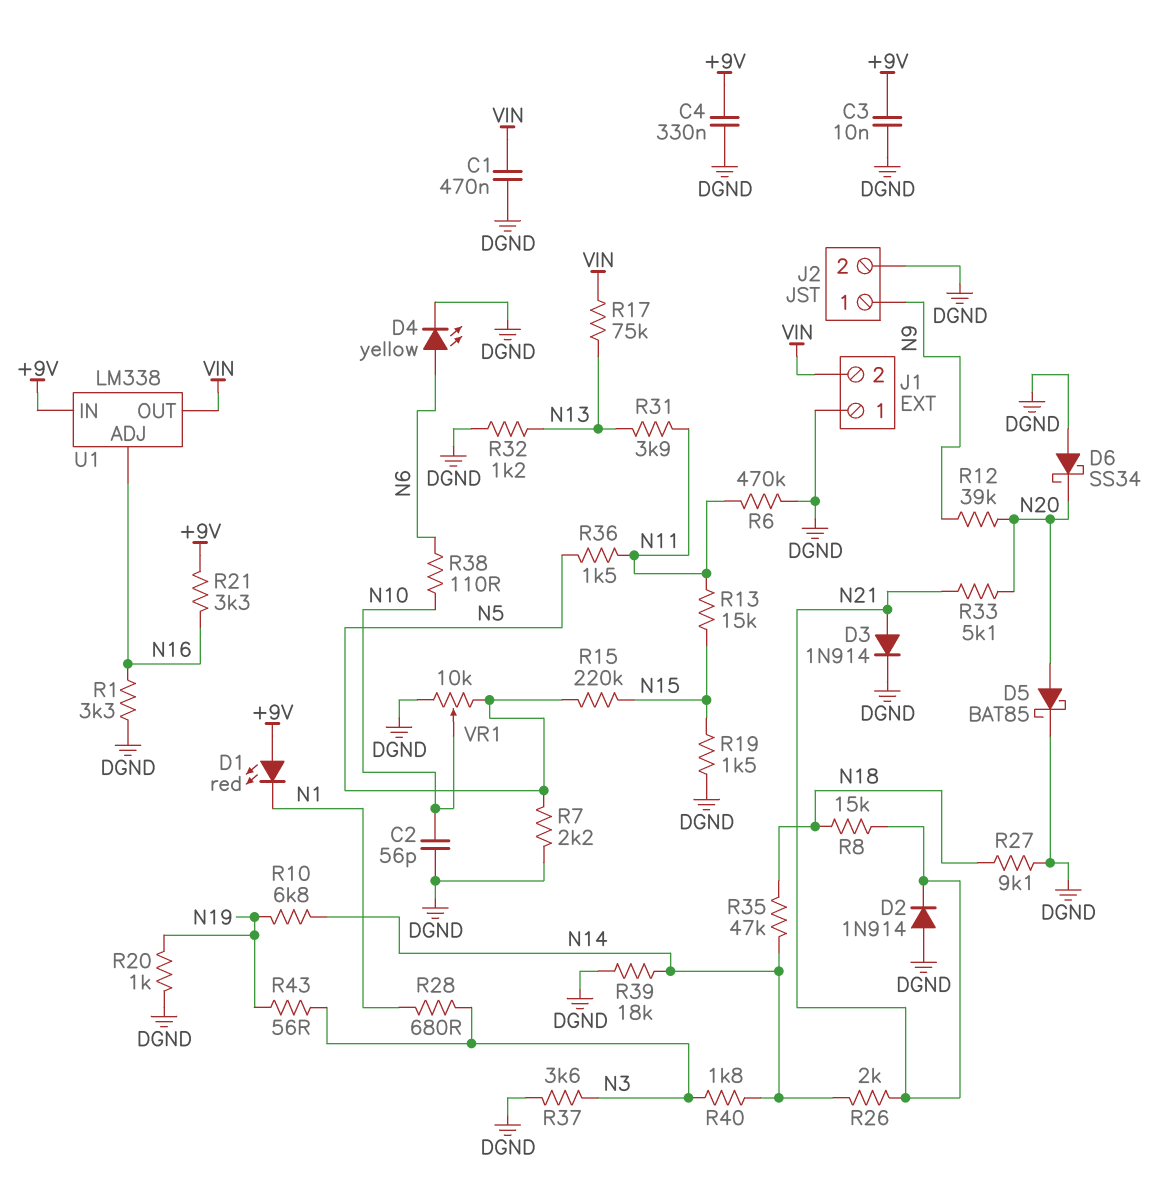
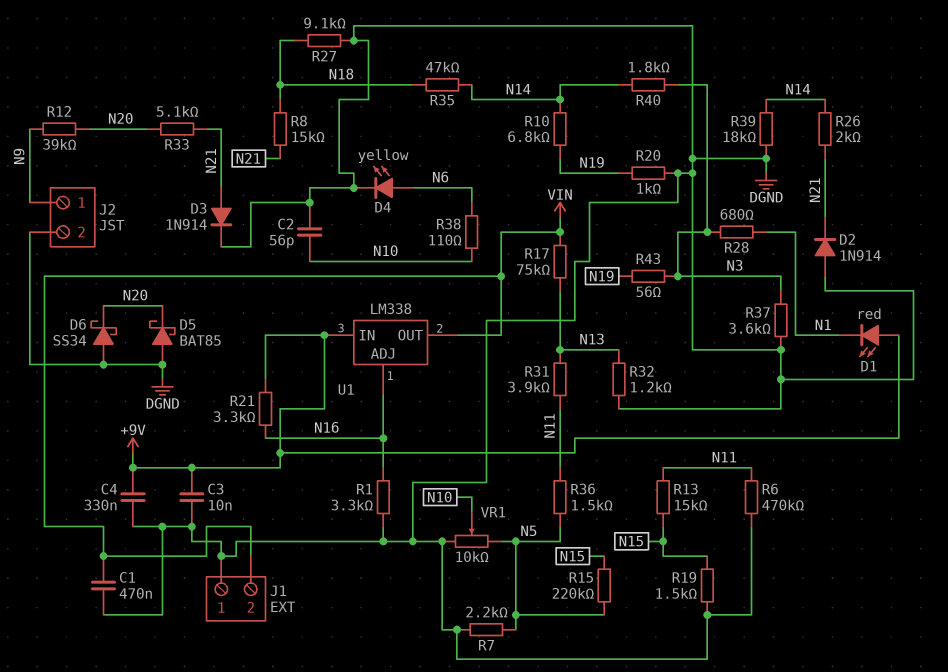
D5: schottky BAT85 (A N20, K DGND) -> schottky BAT85 (A DGND, K N20)

